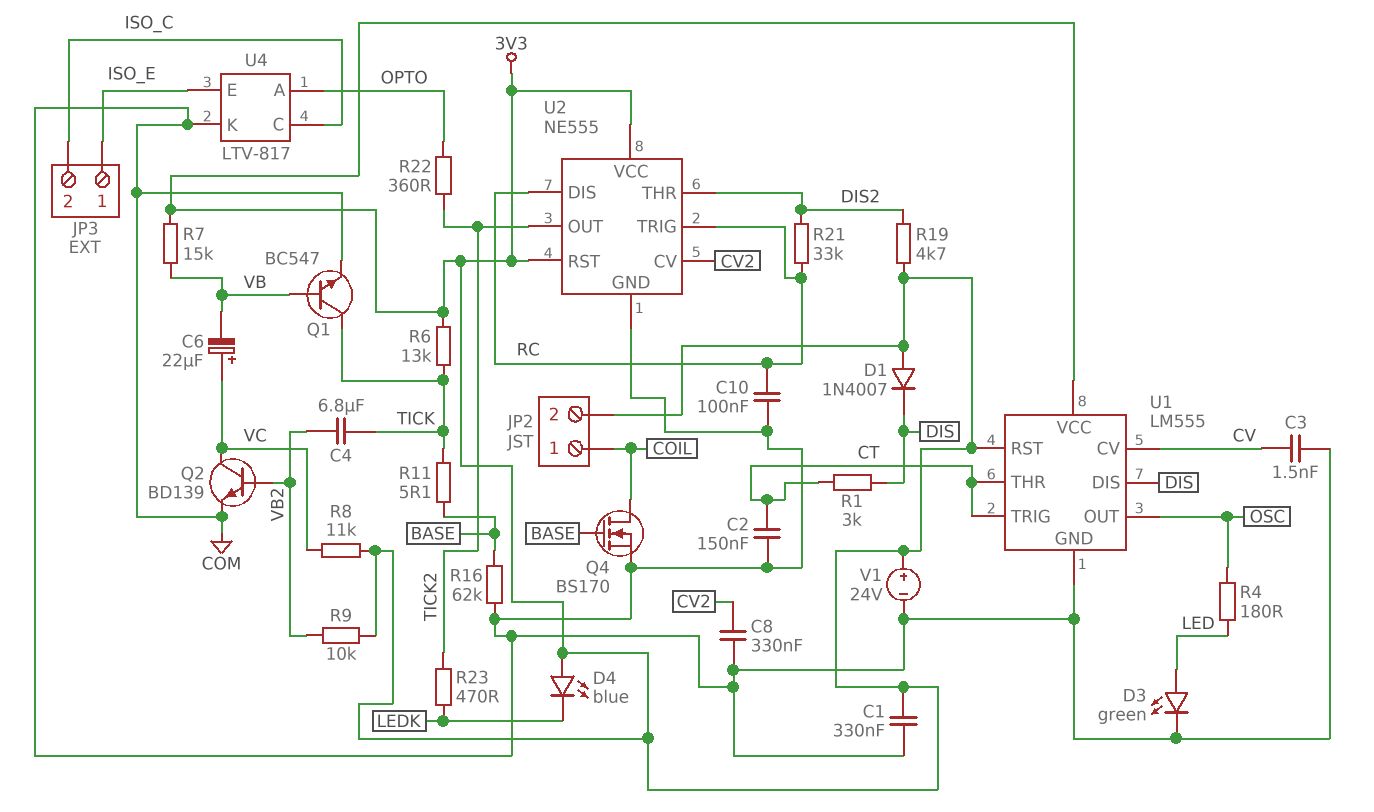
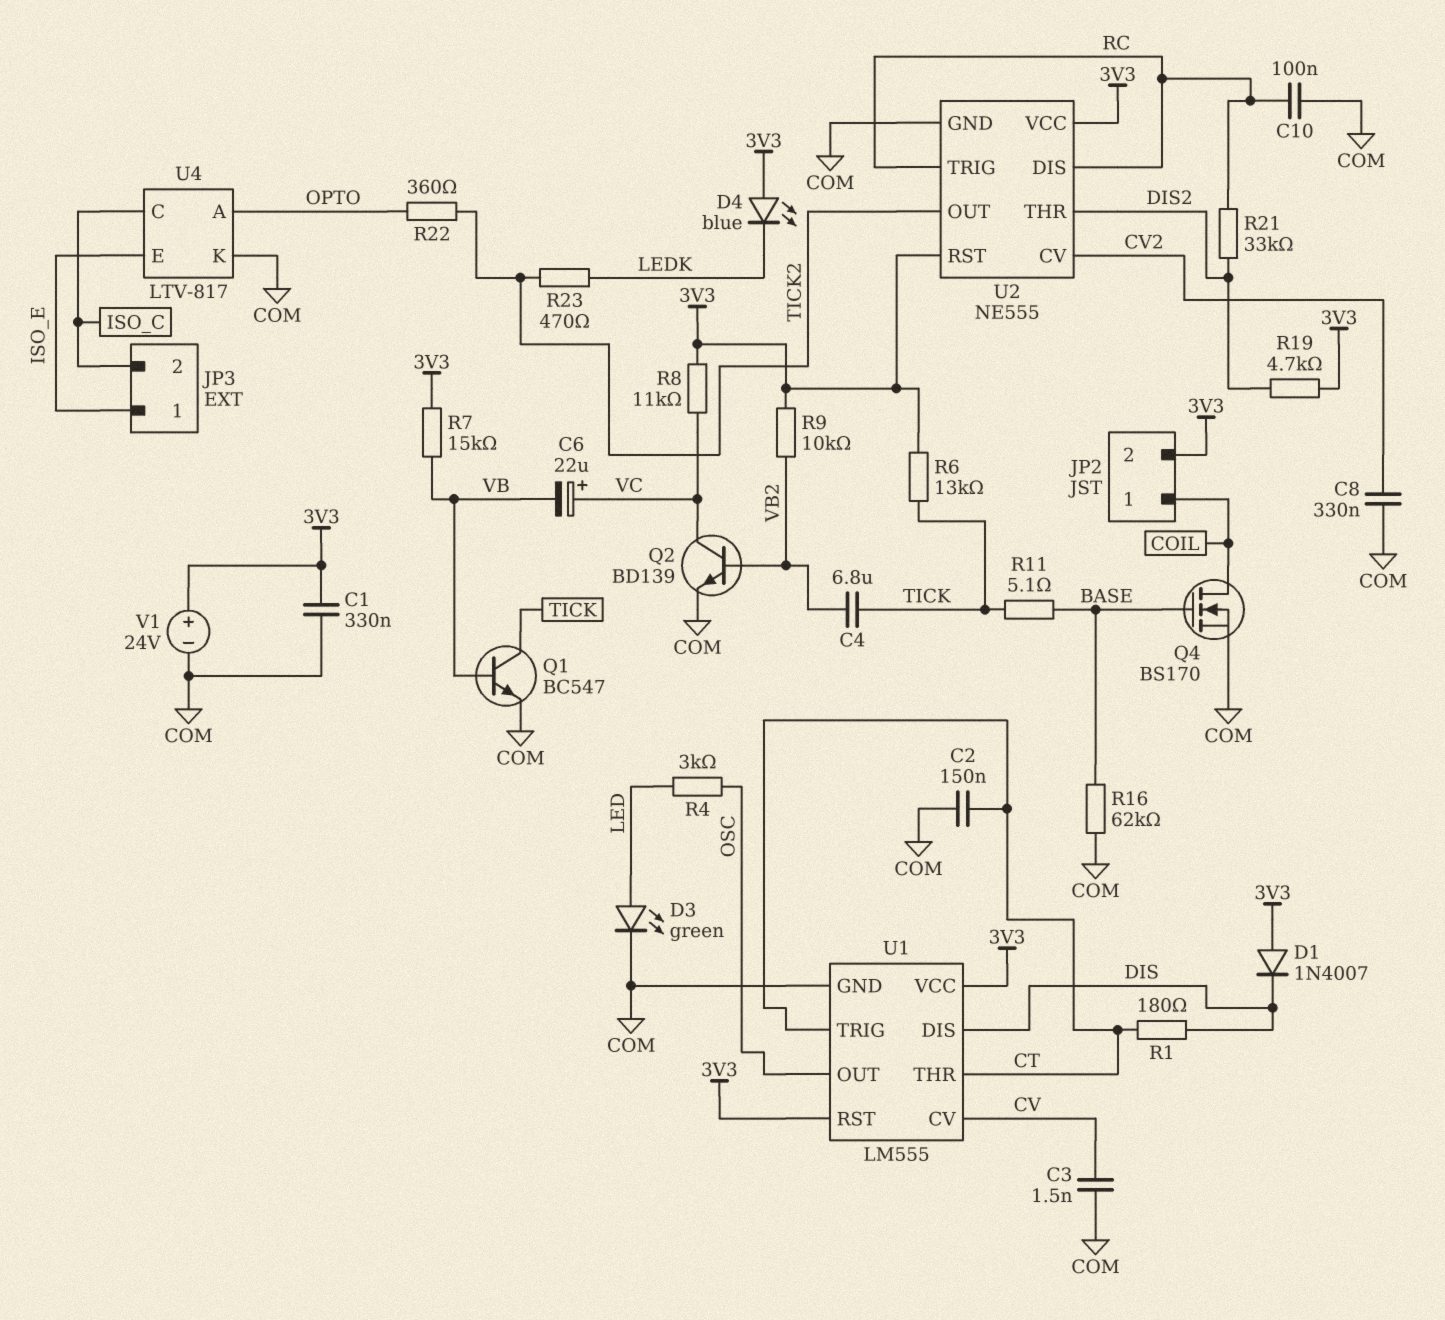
R1: 3k (CT, DIS) -> 180 (CT, DIS)
R4: 180 (LED, OSC) -> 3k (LED, OSC)

